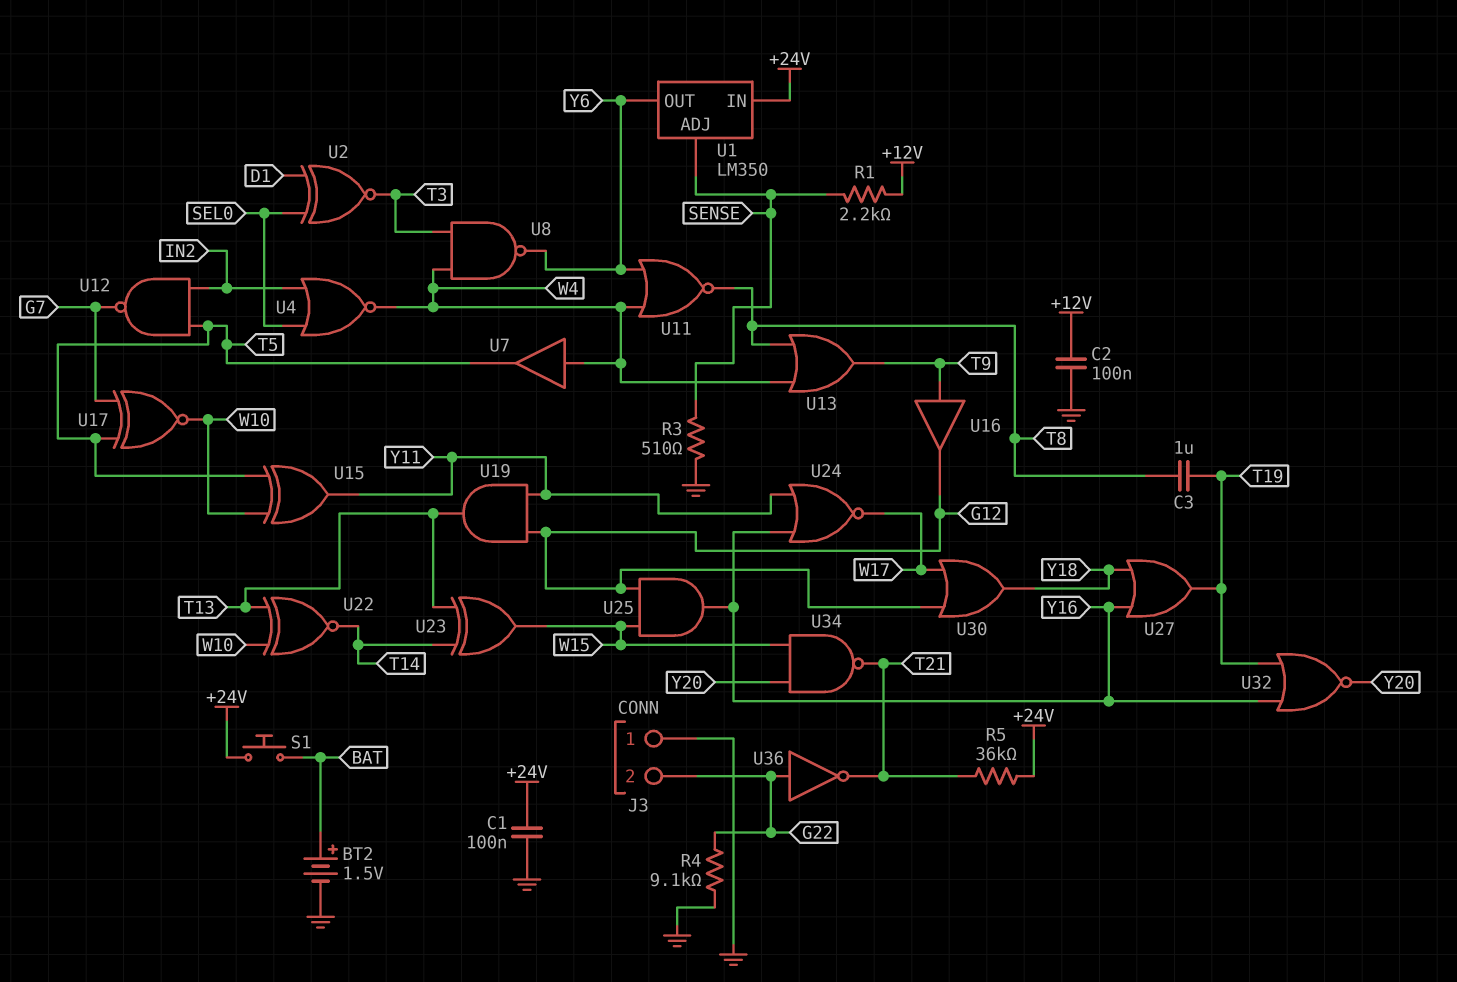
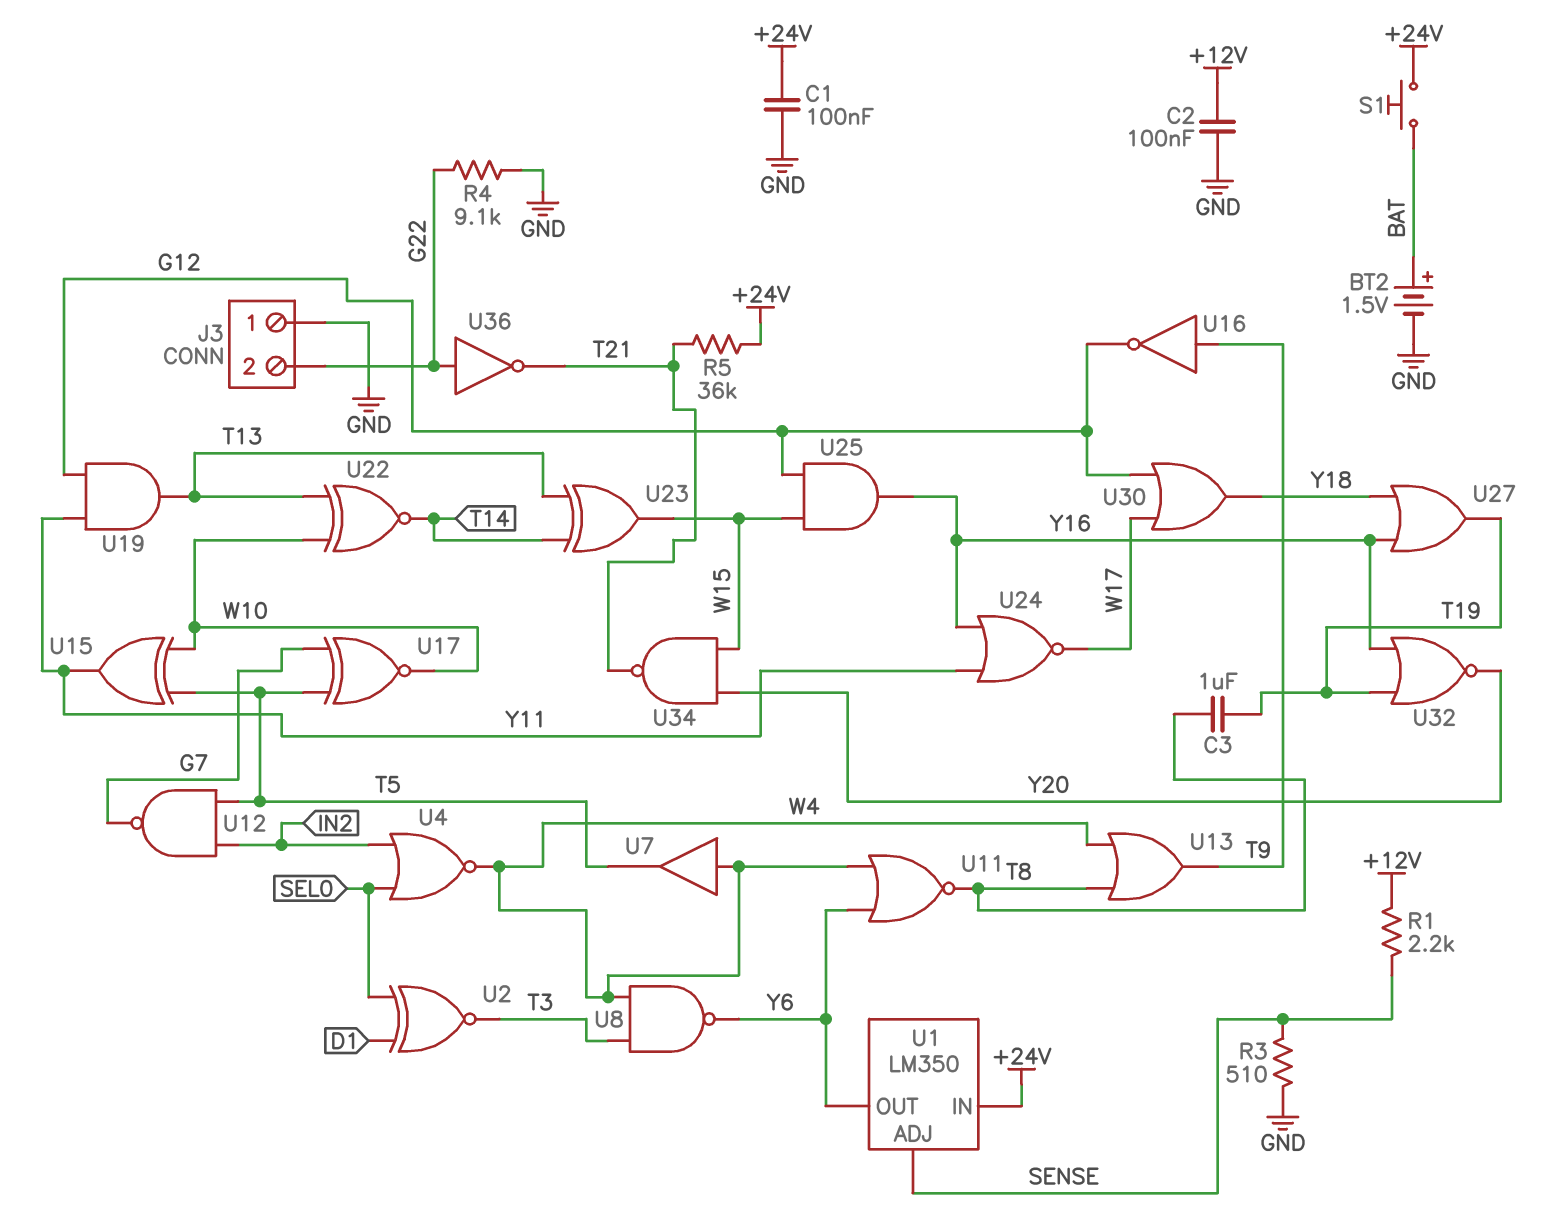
U16: buffer (in T9, out G12) -> NOT (in T9, out G12)

